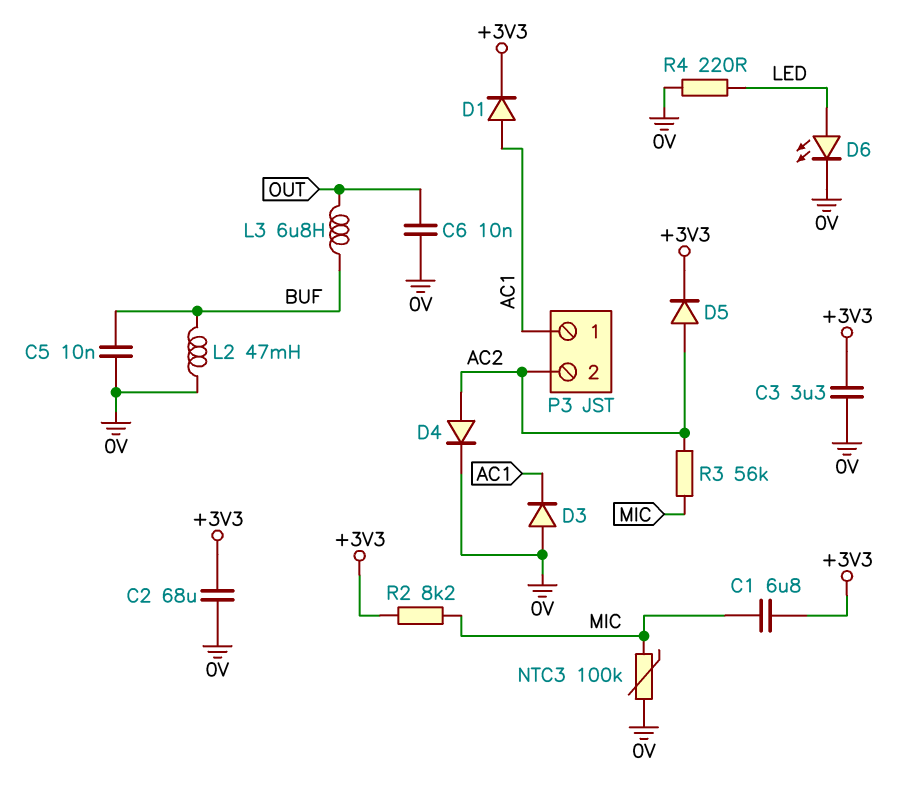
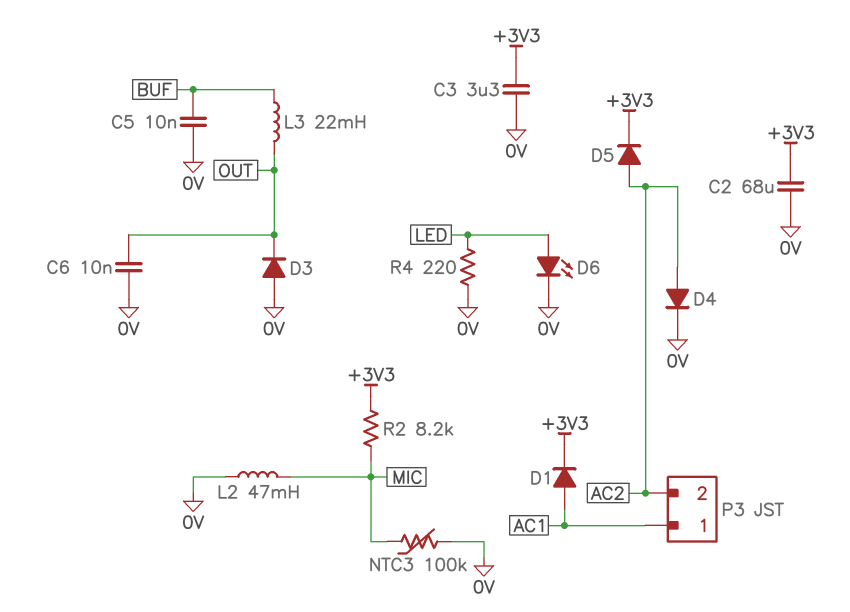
C1: 6.8uF (+3V3, MIC) -> none
D3: diode (A 0V, K AC1) -> diode (A 0V, K OUT)
L2: 47mH (0V, BUF) -> 47mH (0V, MIC)
L3: 6.8uH (BUF, OUT) -> 22mH (BUF, OUT)
R3: 56k (AC2, MIC) -> none

